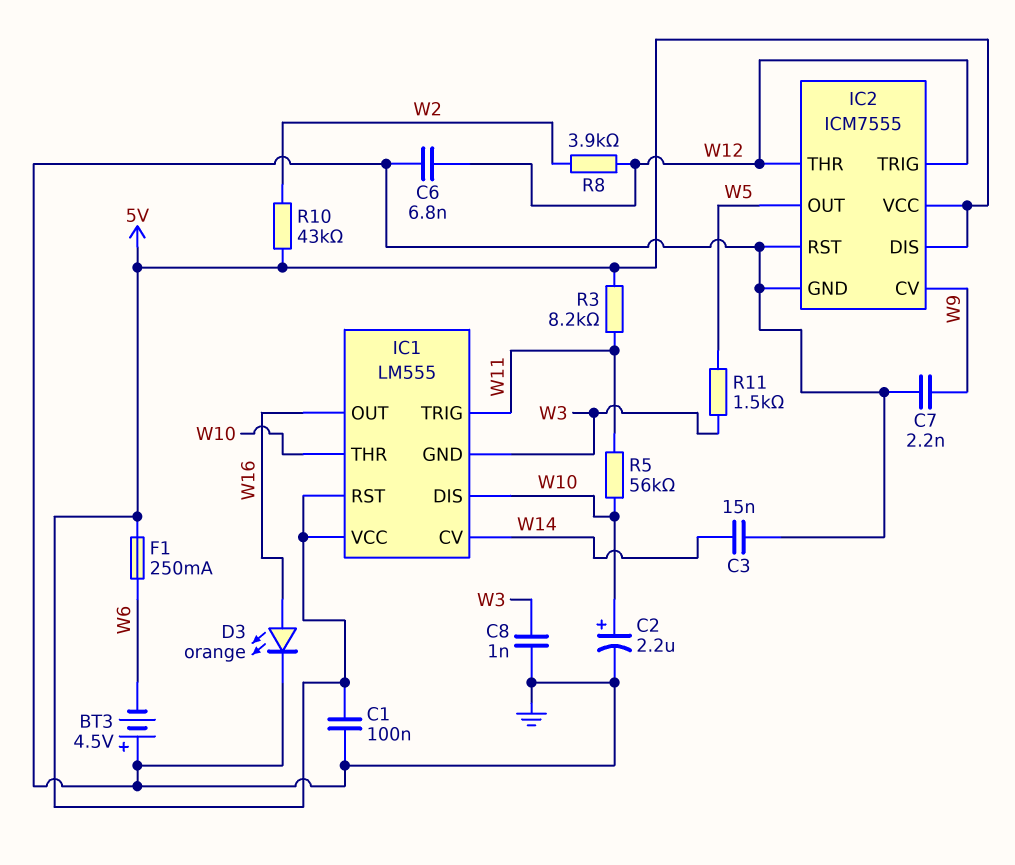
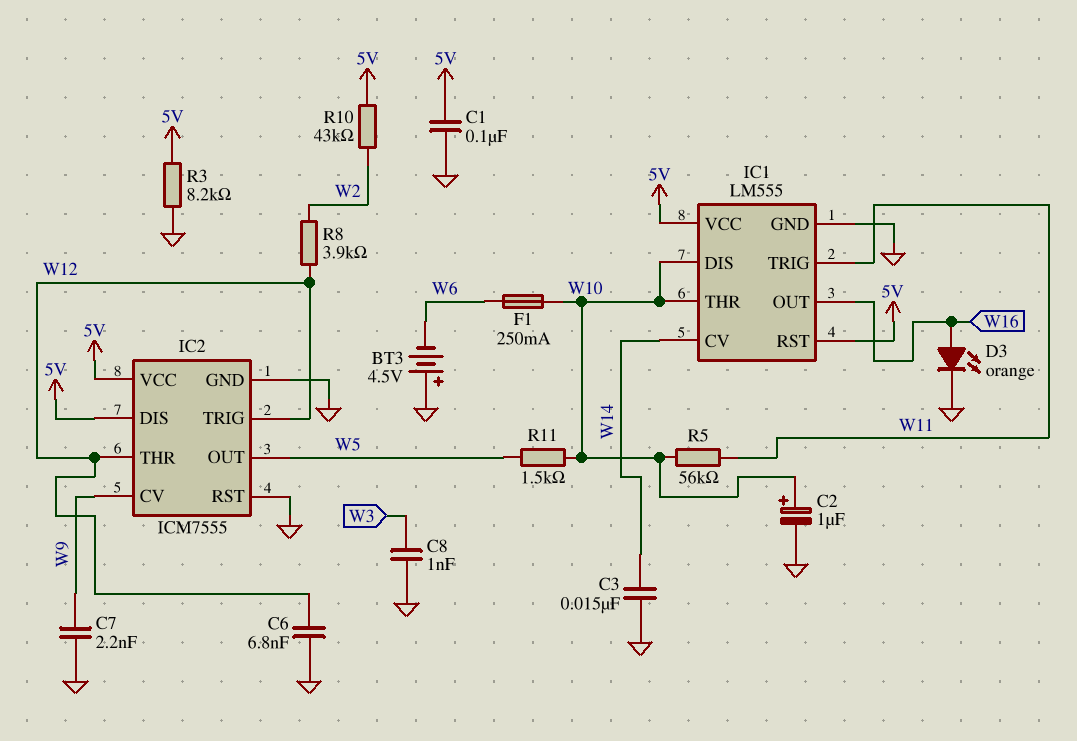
C2: 2.2uF (plus W10, minus GND) -> 1uF (plus W10, minus GND)
F1: 250mA (5V, W6) -> 250mA (W6, W10)
IC1 pin GND: W3 -> GND
R3: 8.2k (5V, W11) -> 8.2k (5V, GND)
R11: 1.5k (W3, W5) -> 1.5k (W5, W10)

